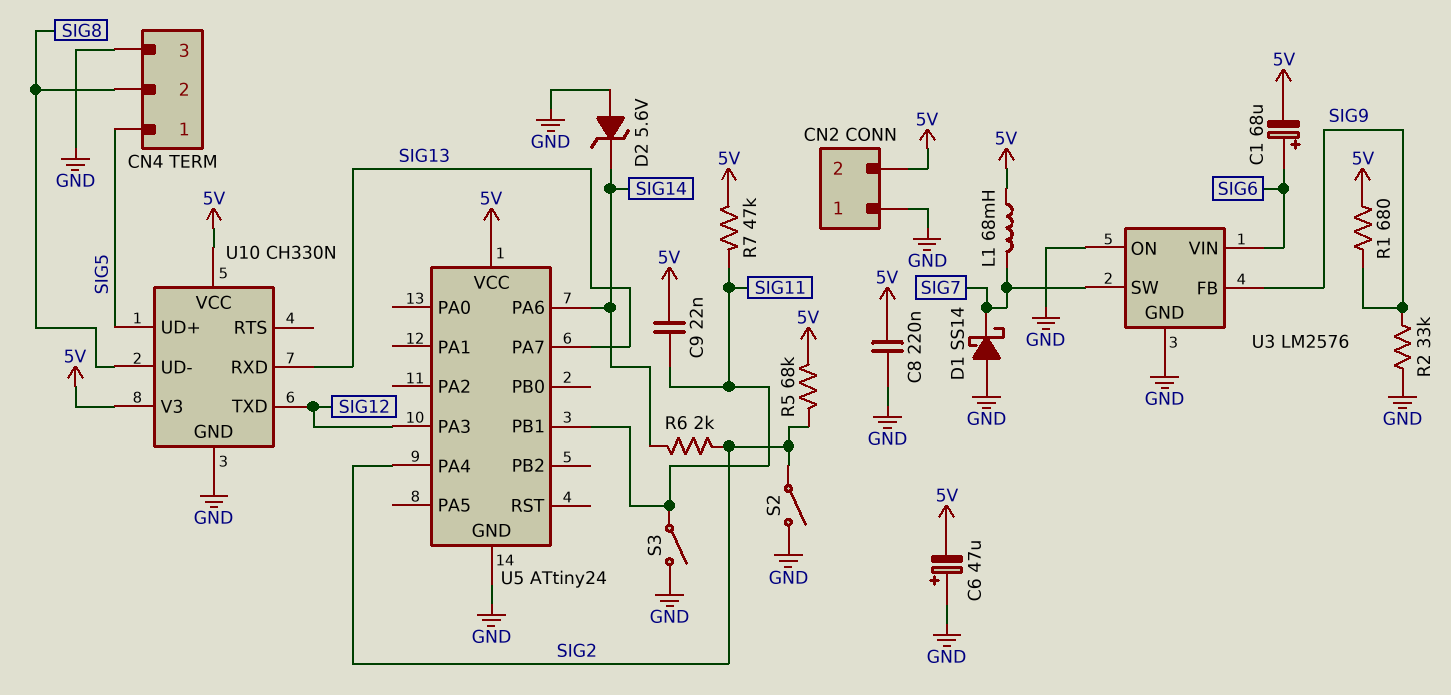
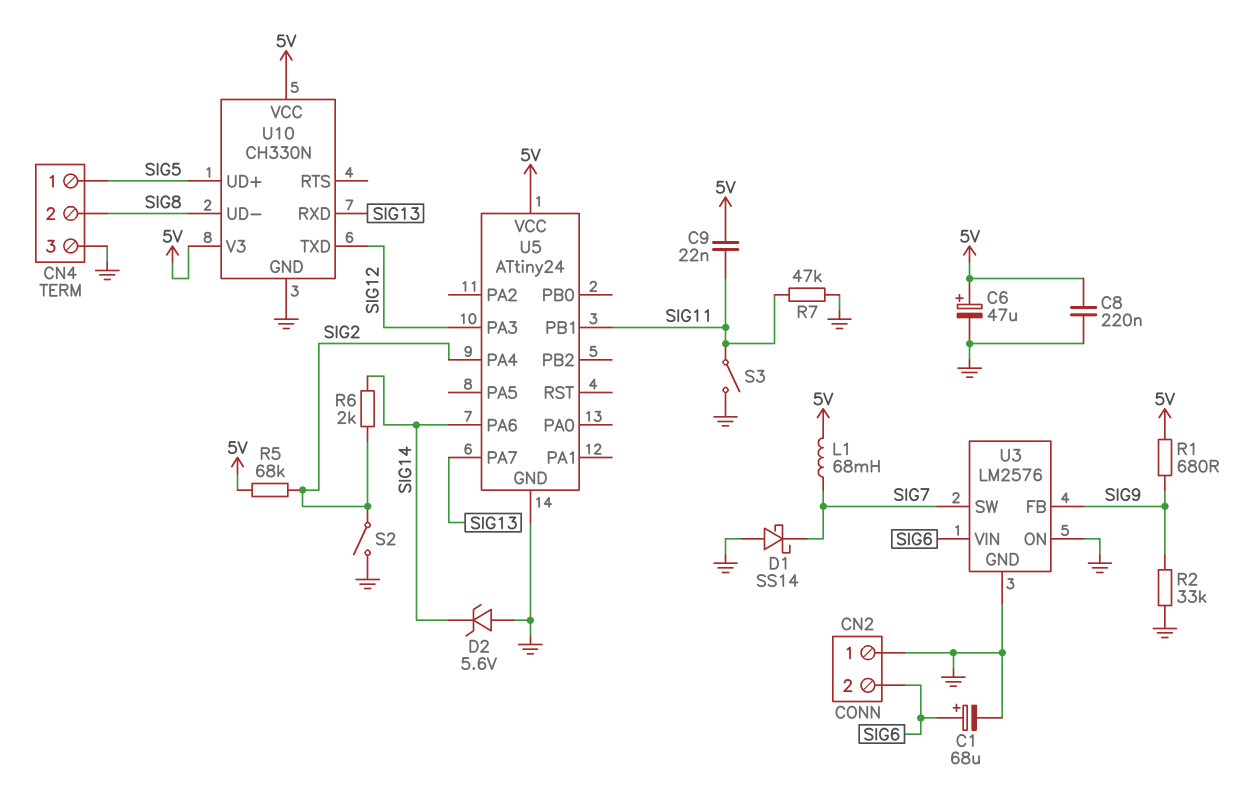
C1: 68uF (plus SIG6, minus 5V) -> 68uF (plus SIG6, minus GND)
C6: 47uF (plus GND, minus 5V) -> 47uF (plus 5V, minus GND)
CN2 pin 2: 5V -> SIG6
R7: 47k (5V, SIG11) -> 47k (GND, SIG11)

